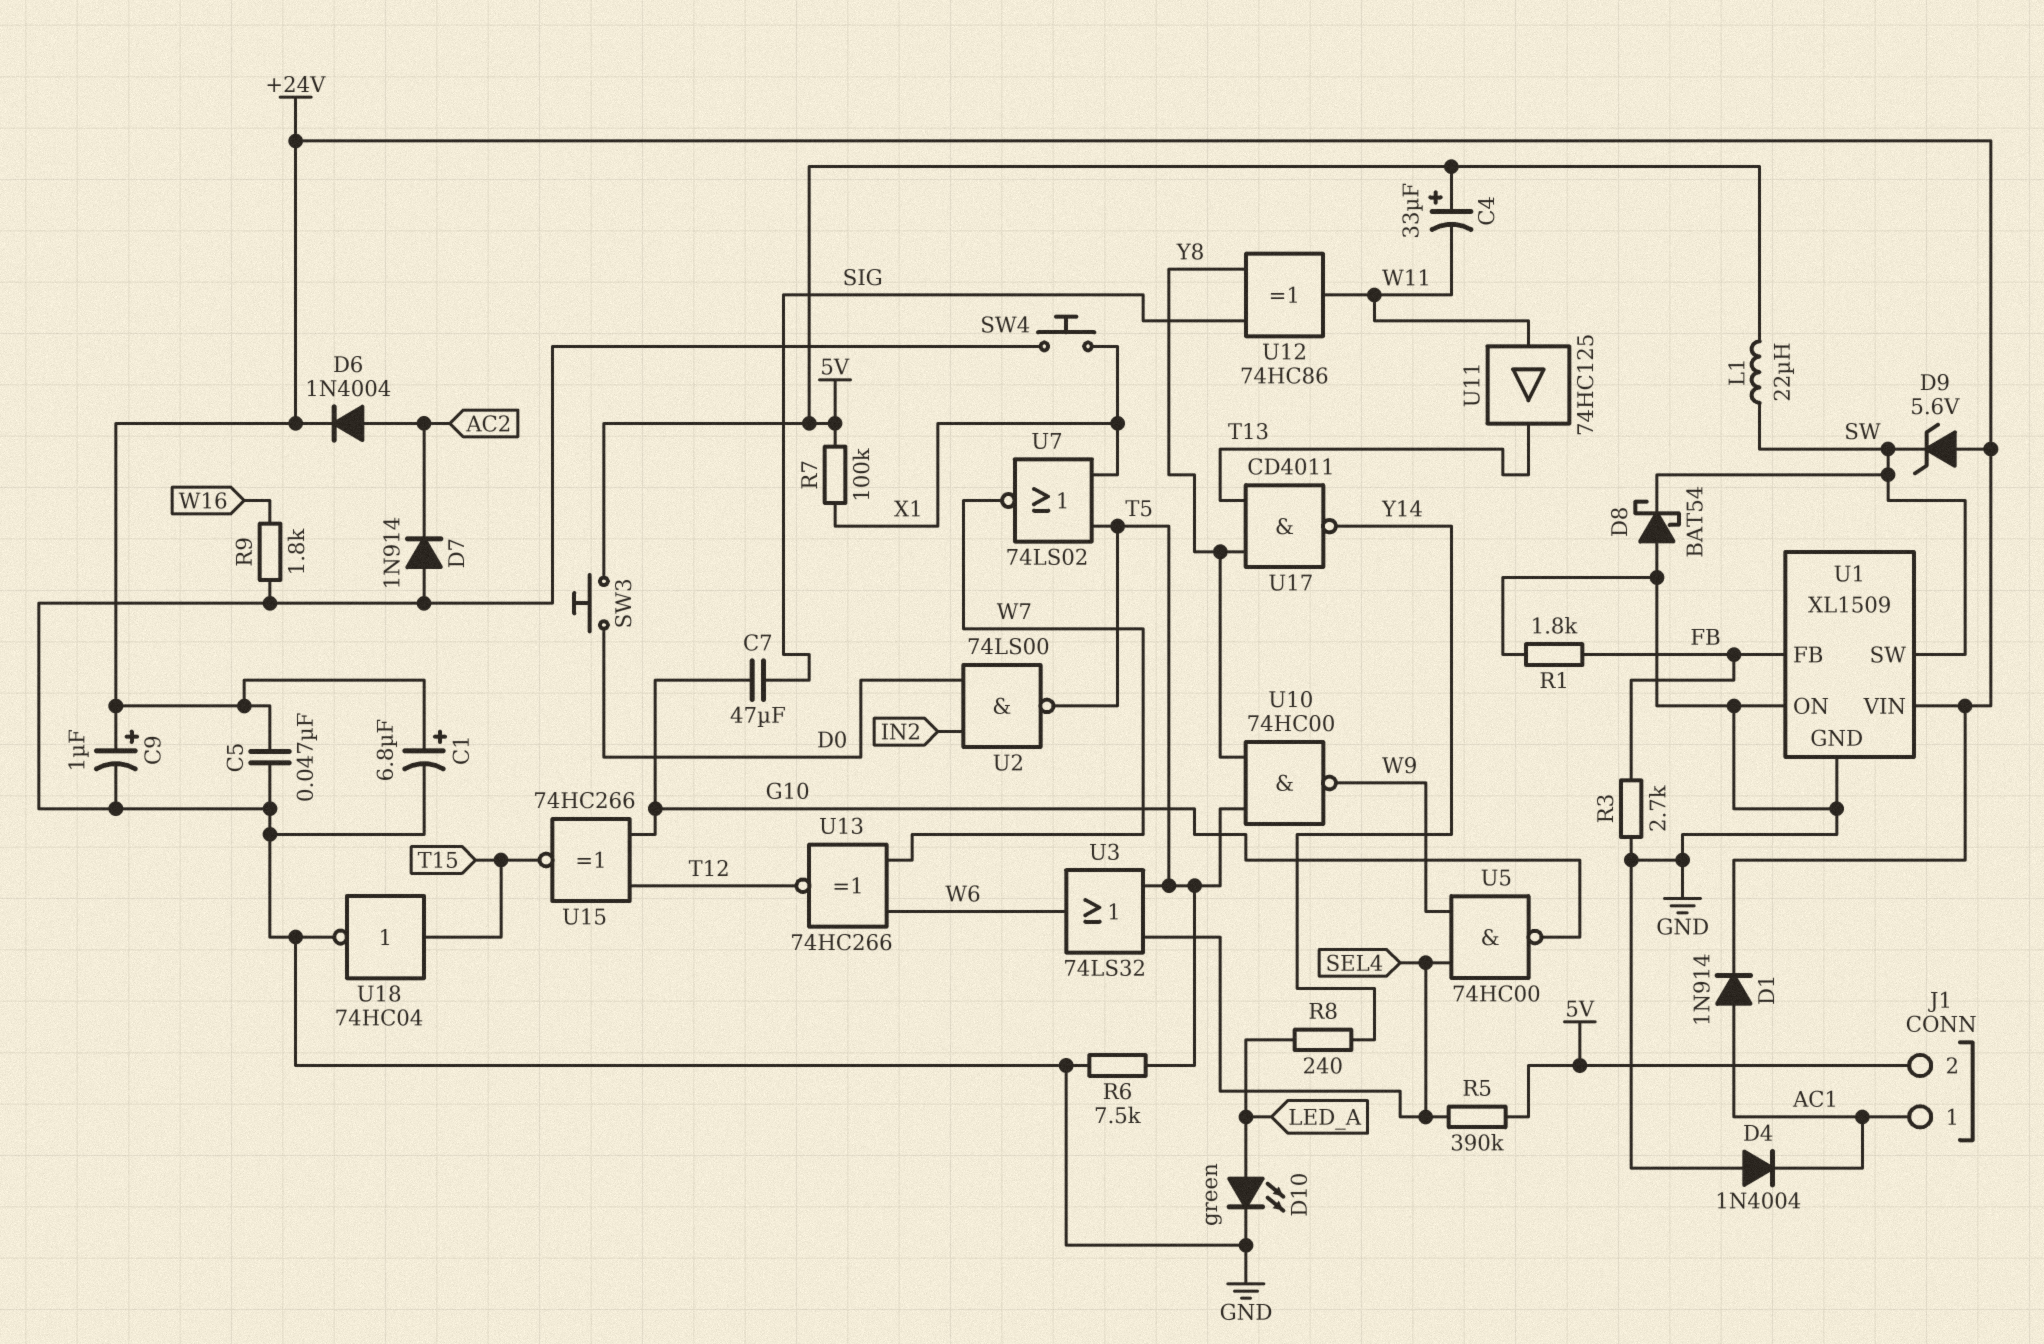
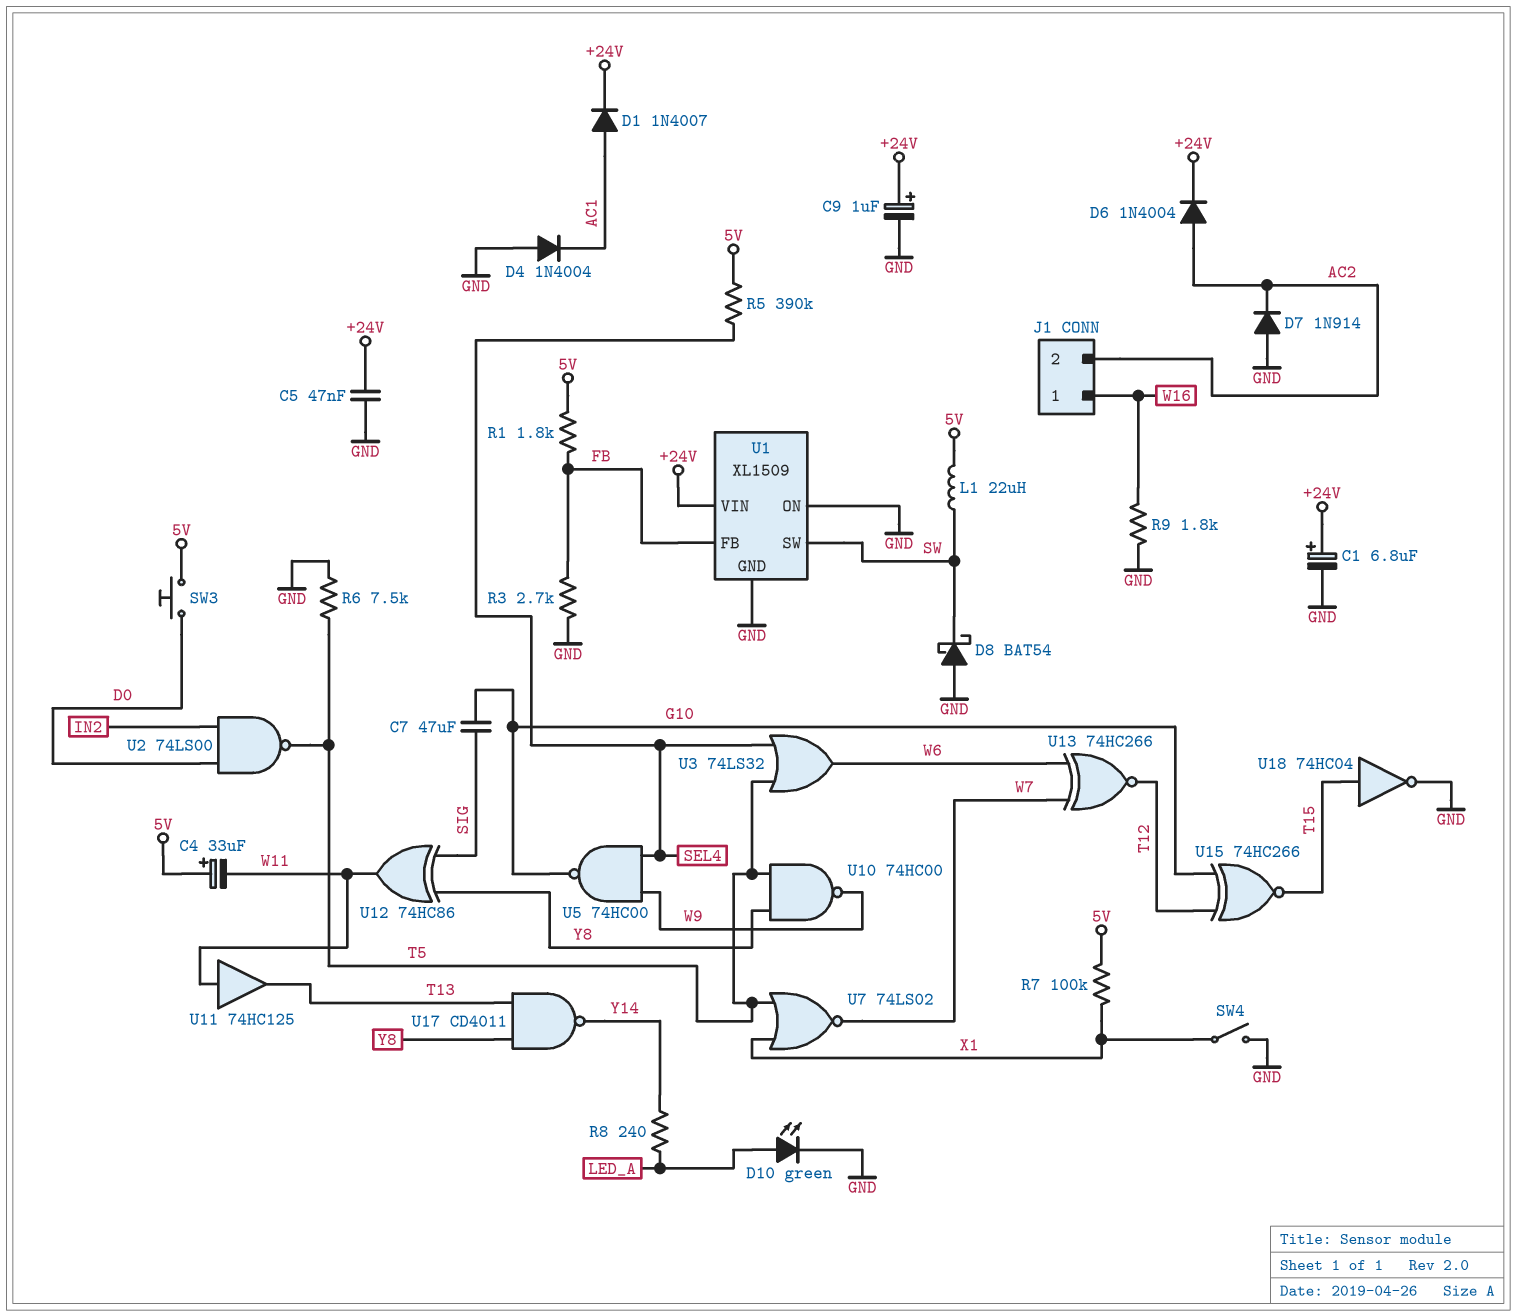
D1: diode 1N914 (A AC1, K +24V) -> diode 1N4007 (A AC1, K +24V)
D9: zener 5.6V (A +24V, K SW) -> none
J1 pin 1: AC1 -> W16
J1 pin 2: 5V -> AC2
R1: 1.8k (FB, GND) -> 1.8k (5V, FB)
SW4: button (GND, X1) -> switch (GND, X1)

